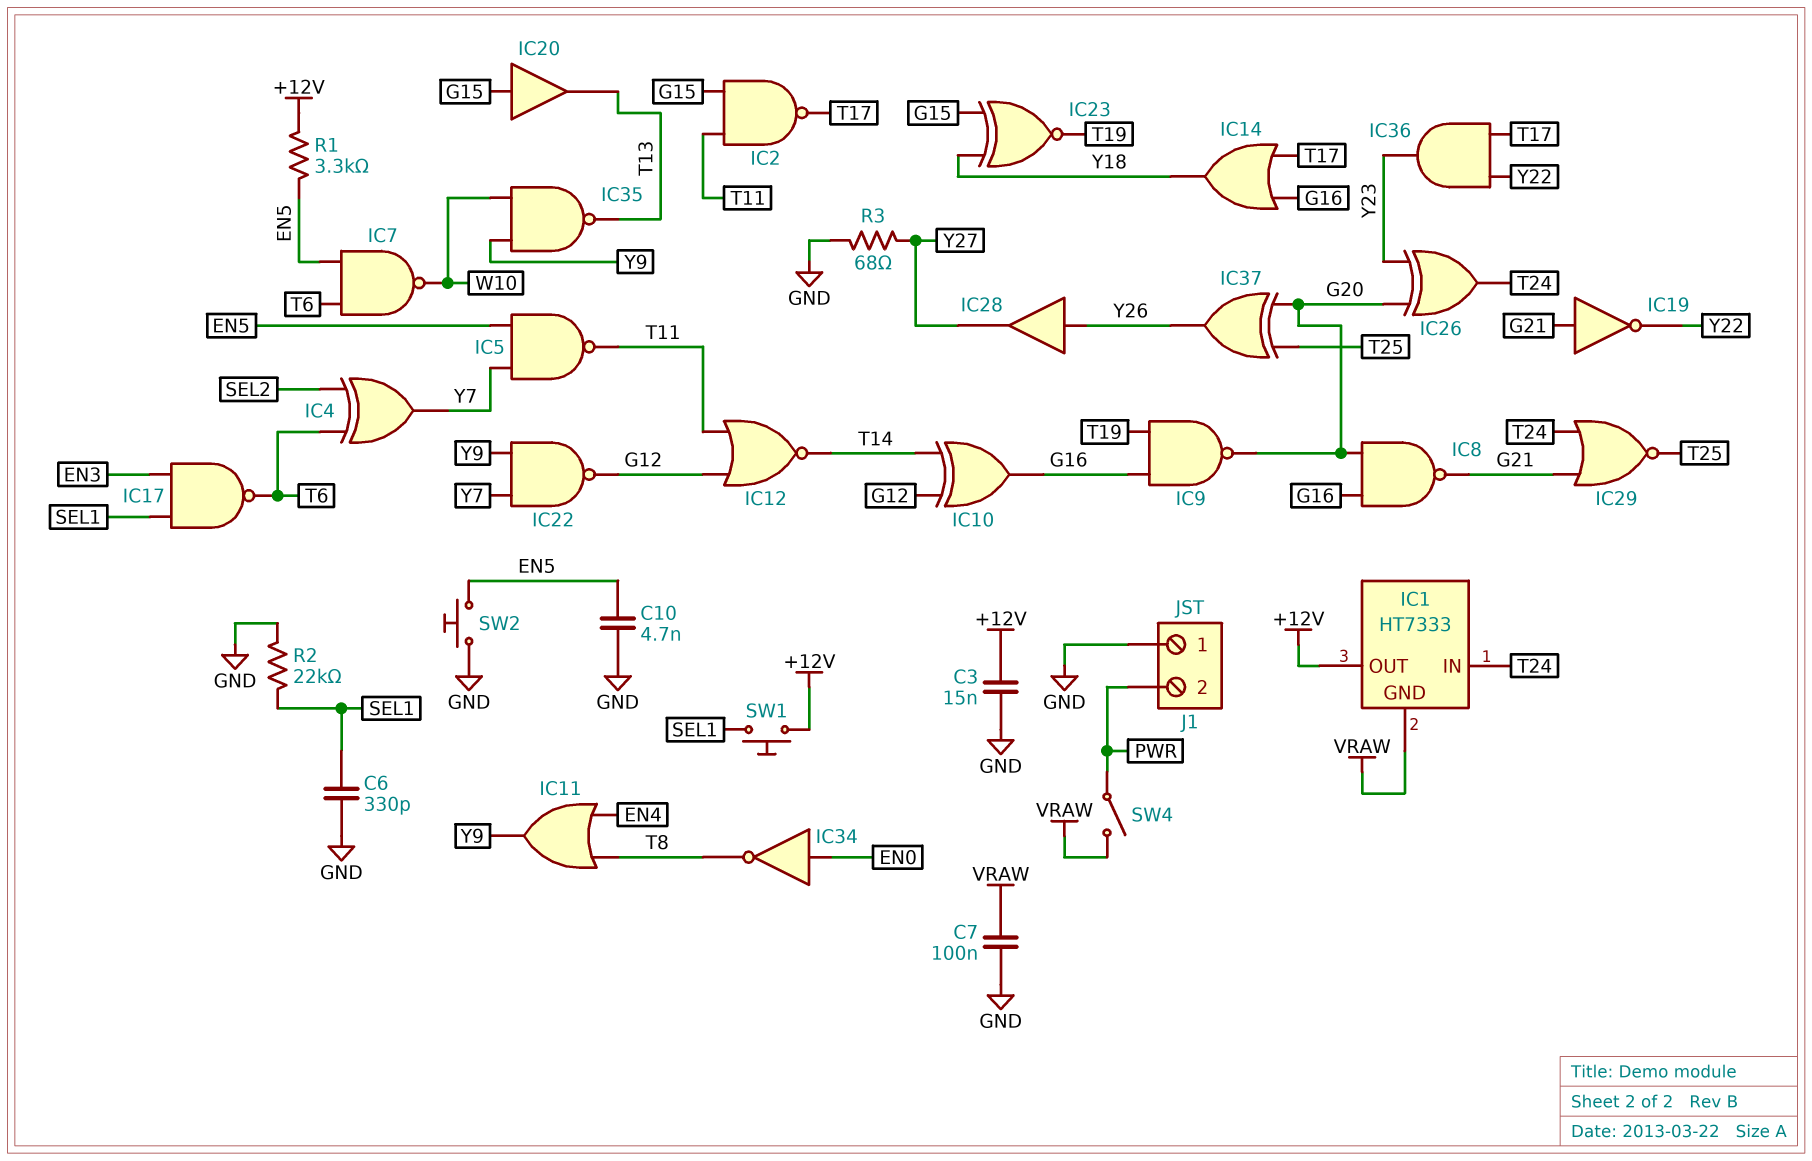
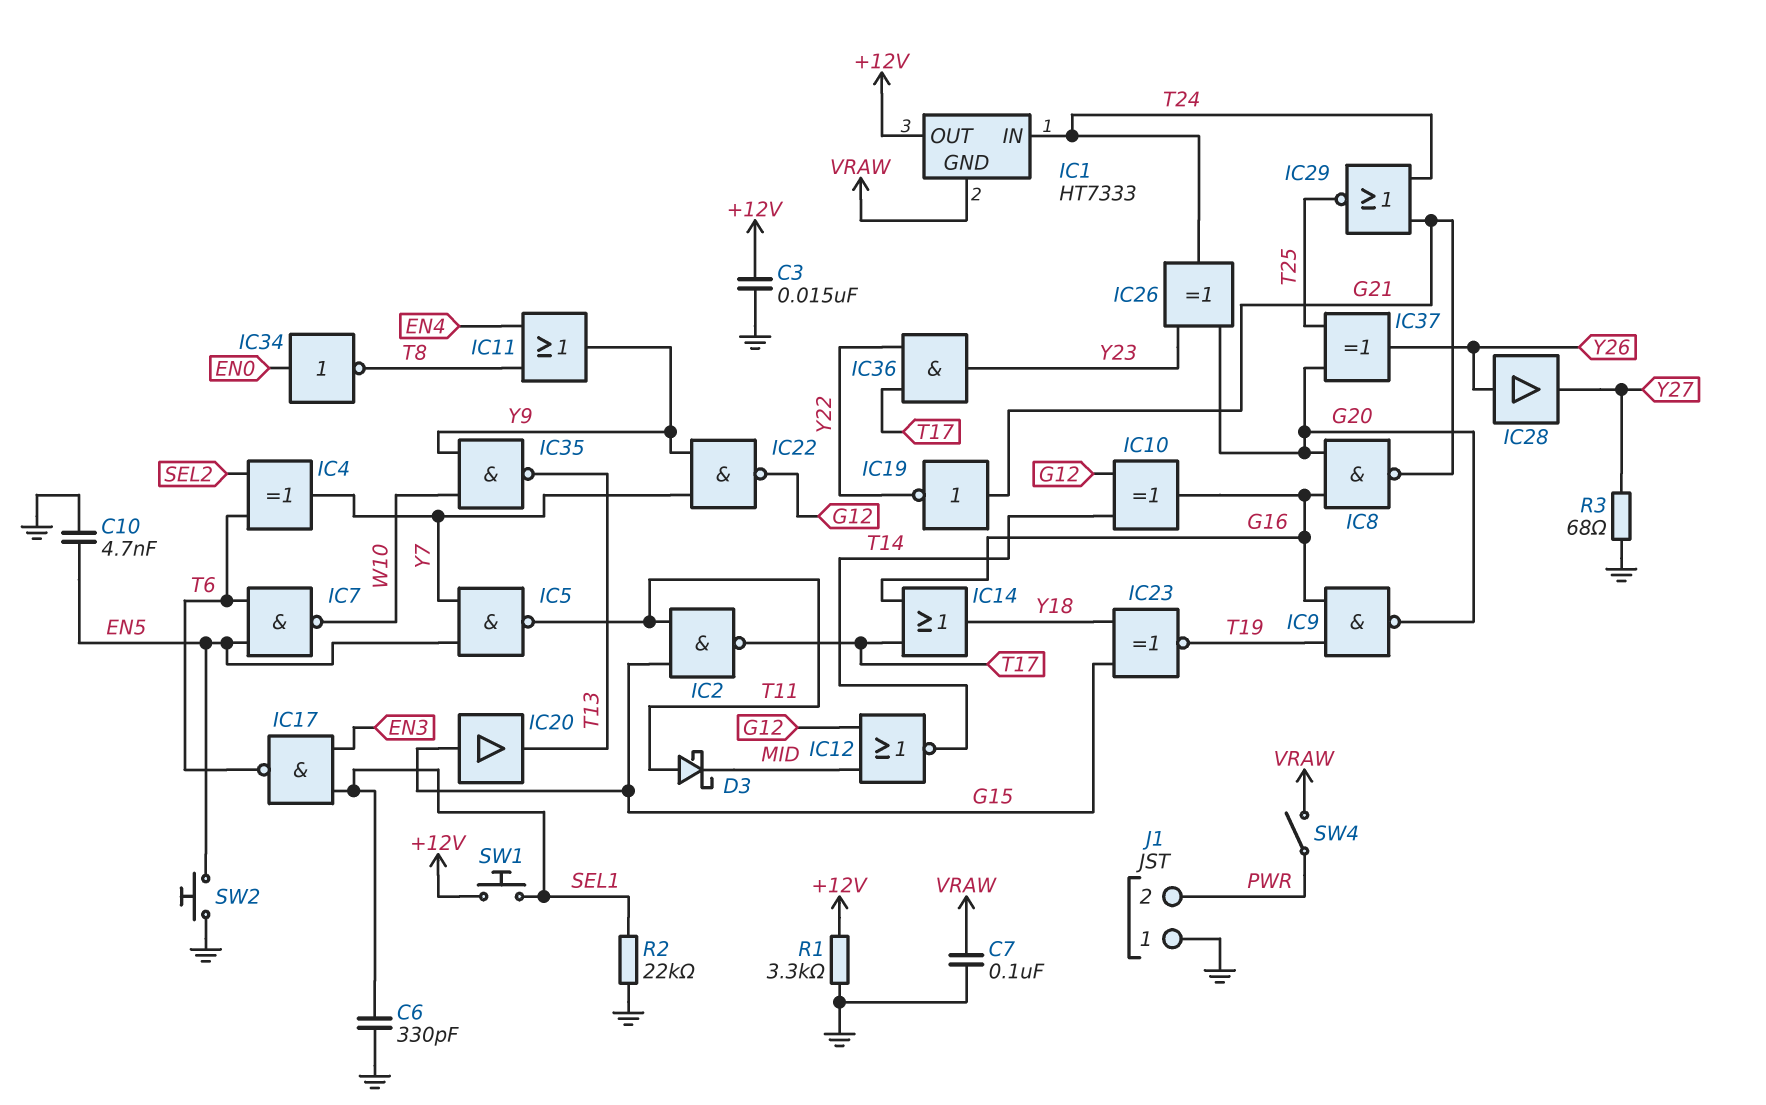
D3: none -> schottky (A T11, K MID)
IC12: NOR (in G12, in T11, out T14) -> NOR (in G12, in MID, out T14)
R1: 3.3k (+12V, EN5) -> 3.3k (+12V, GND)

